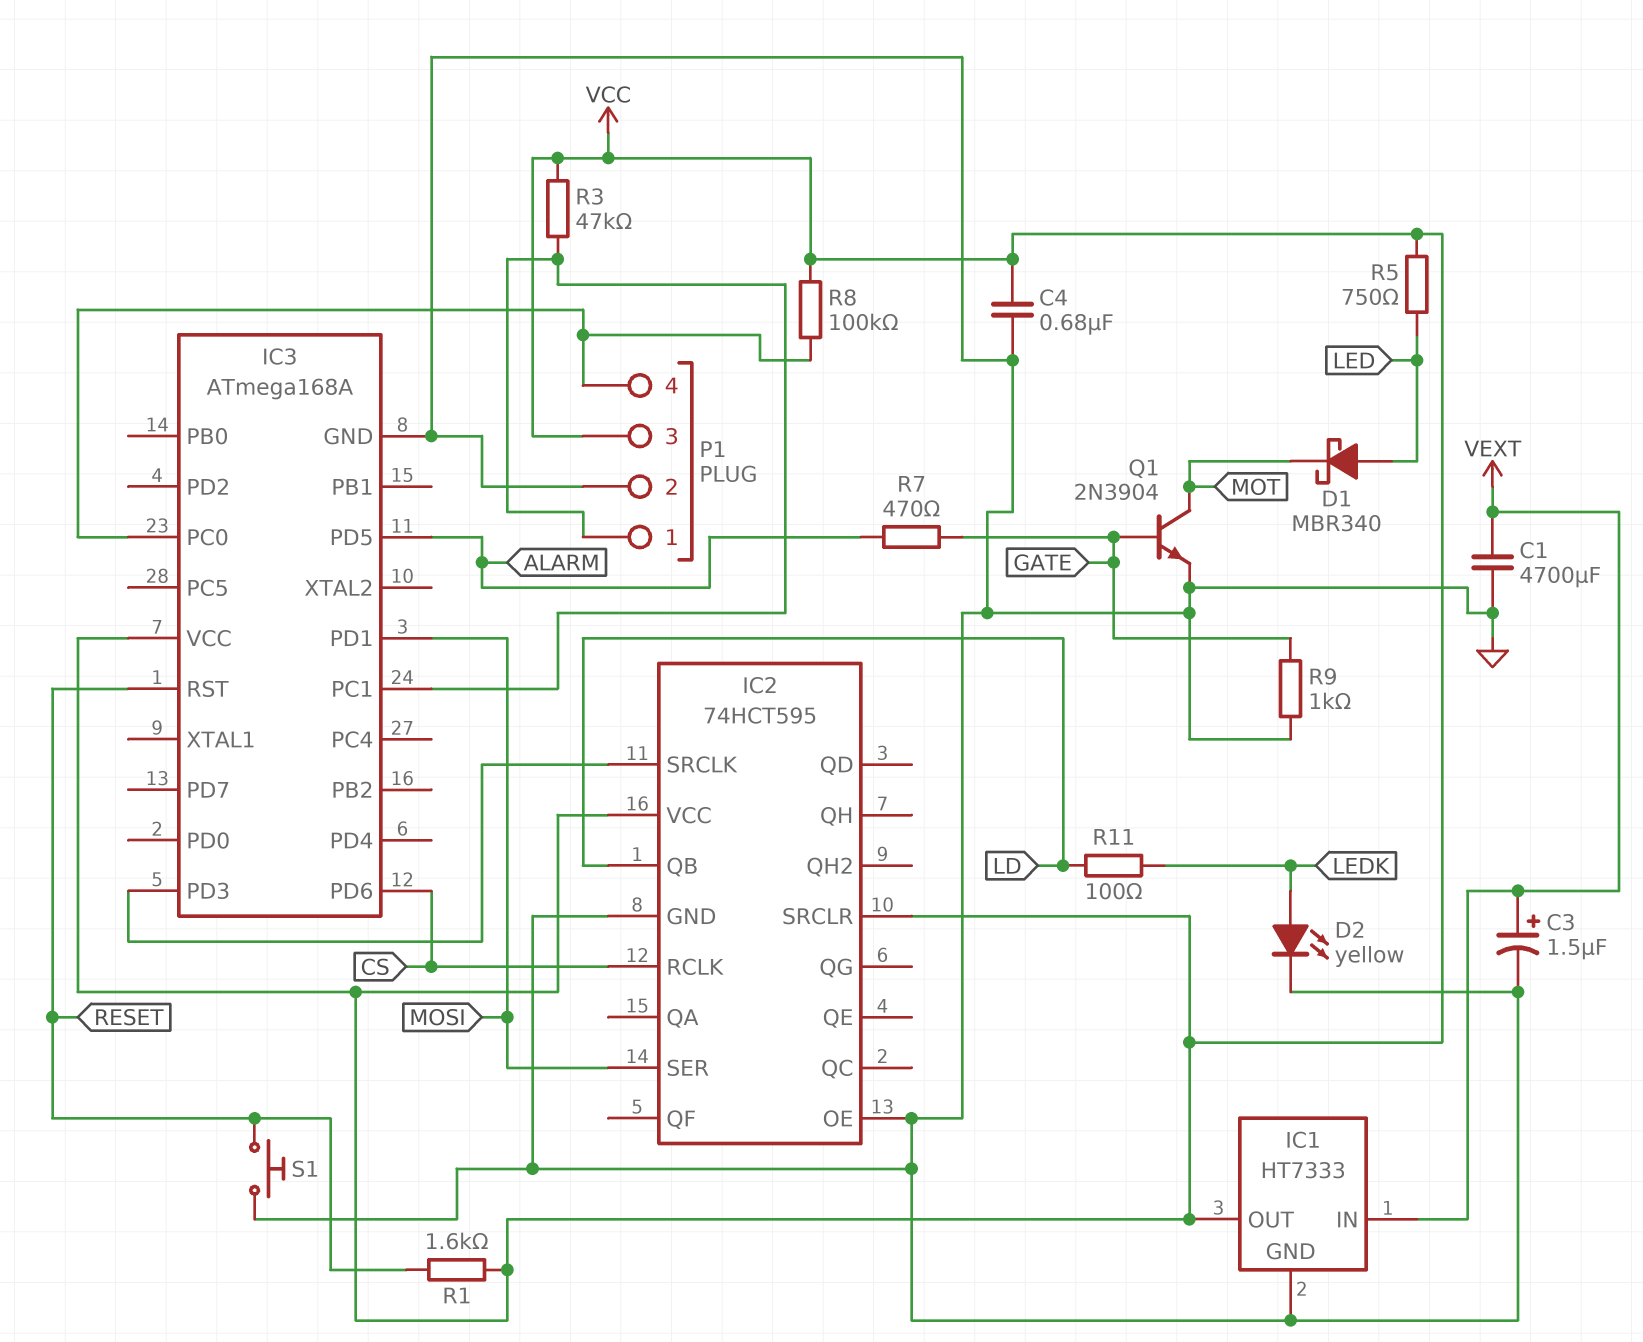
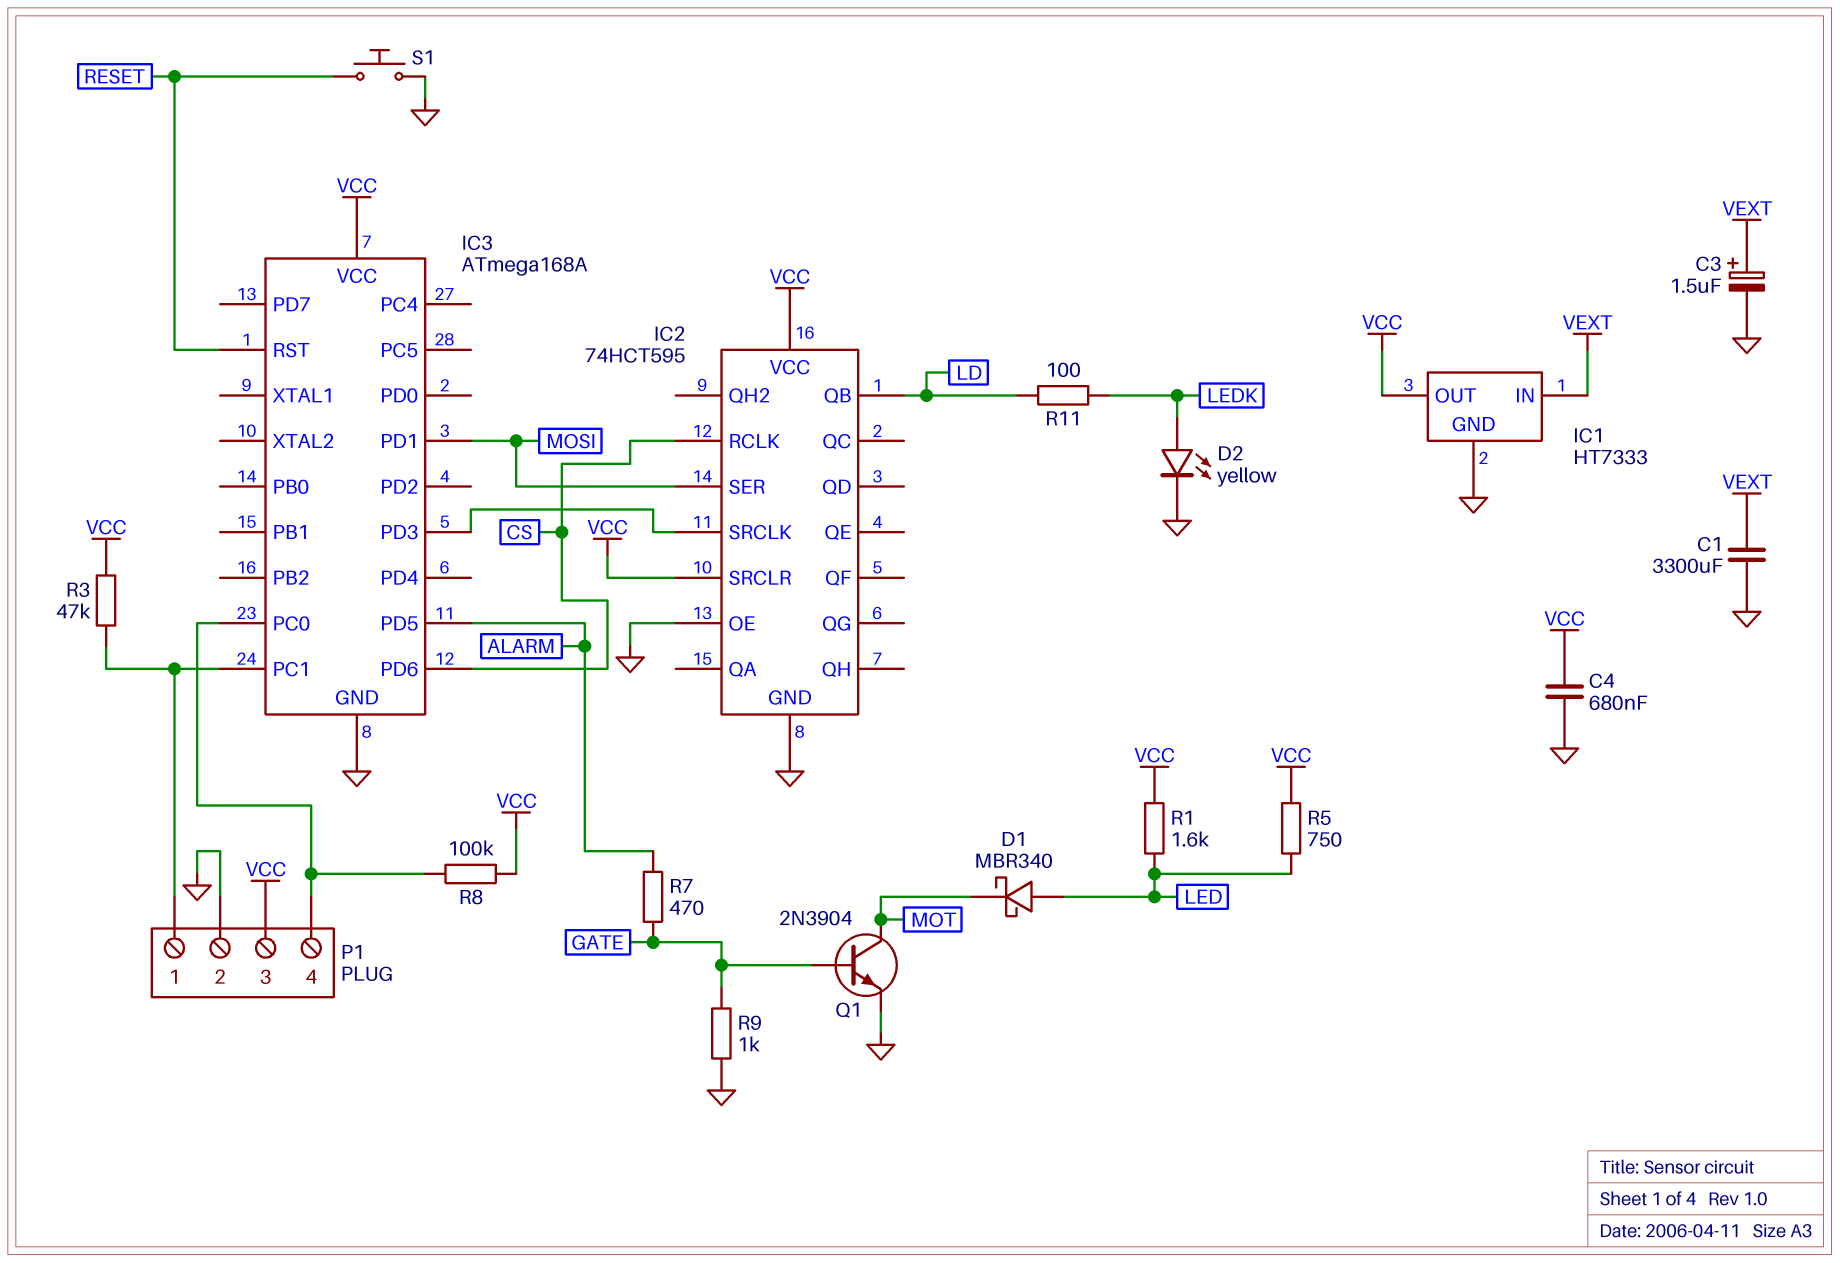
C1: 4700uF (GND, VEXT) -> 3300uF (GND, VEXT)
R1: 1.6k (RESET, VCC) -> 1.6k (LED, VCC)

